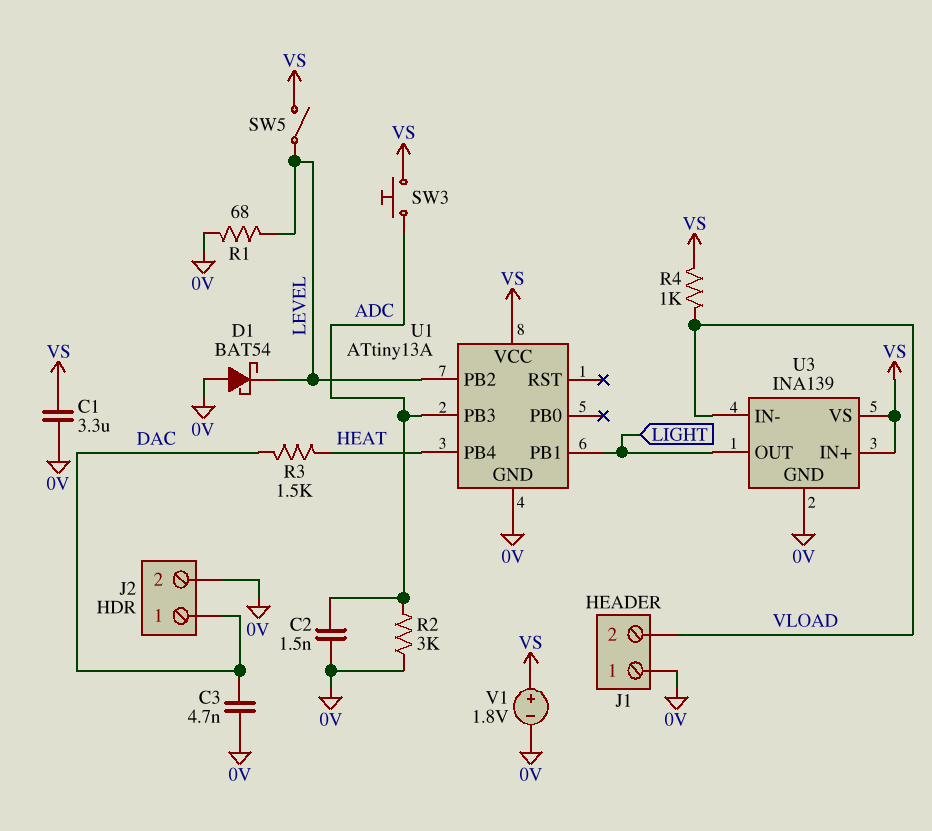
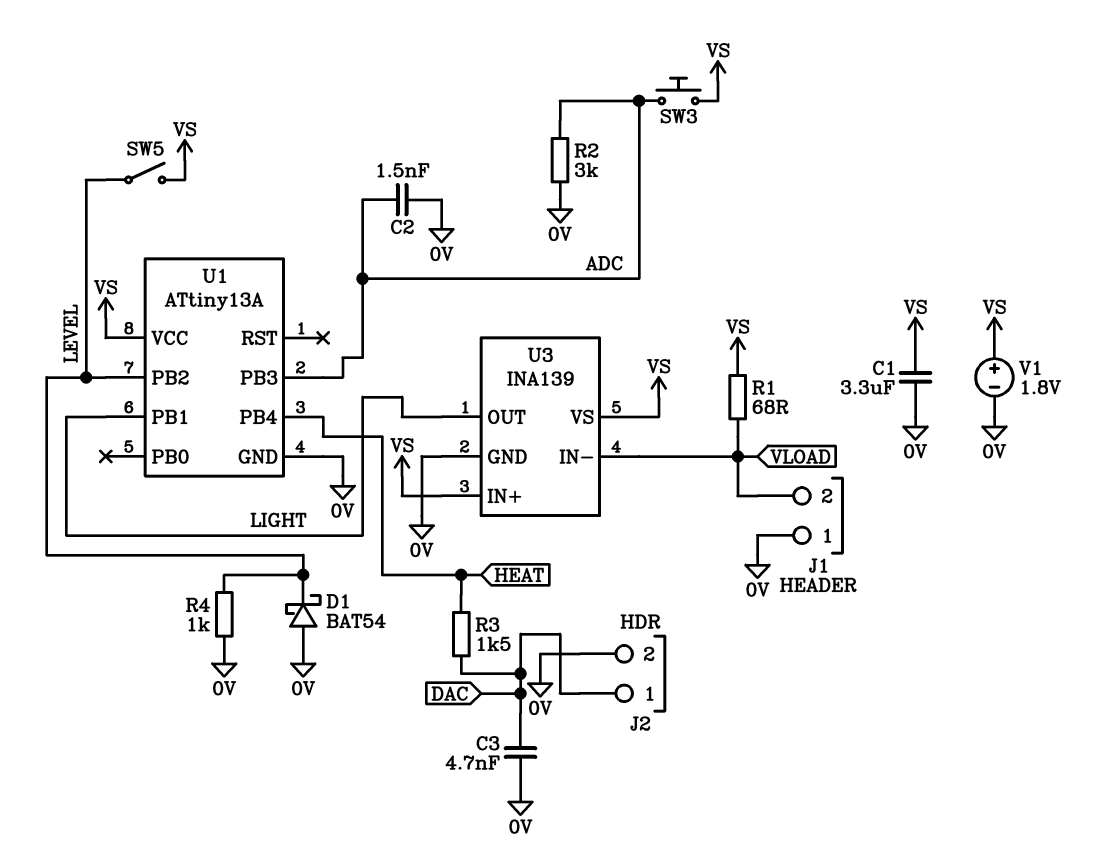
R1: 68 (0V, LEVEL) -> 68 (VLOAD, VS)
R4: 1k (VLOAD, VS) -> 1k (0V, LEVEL)

